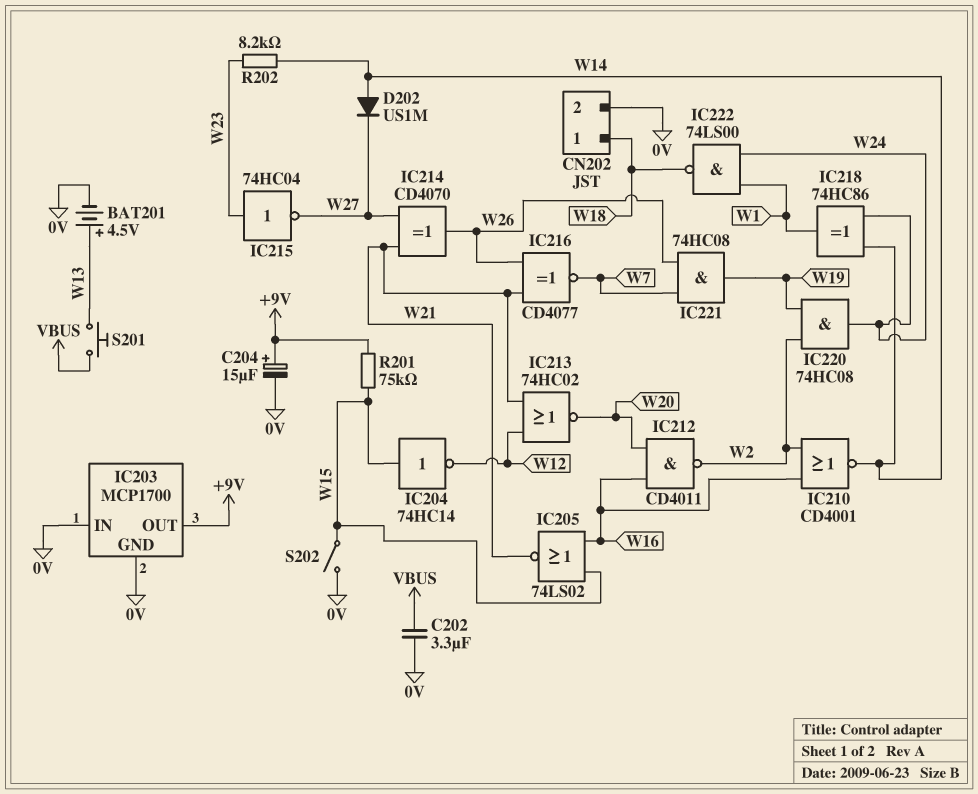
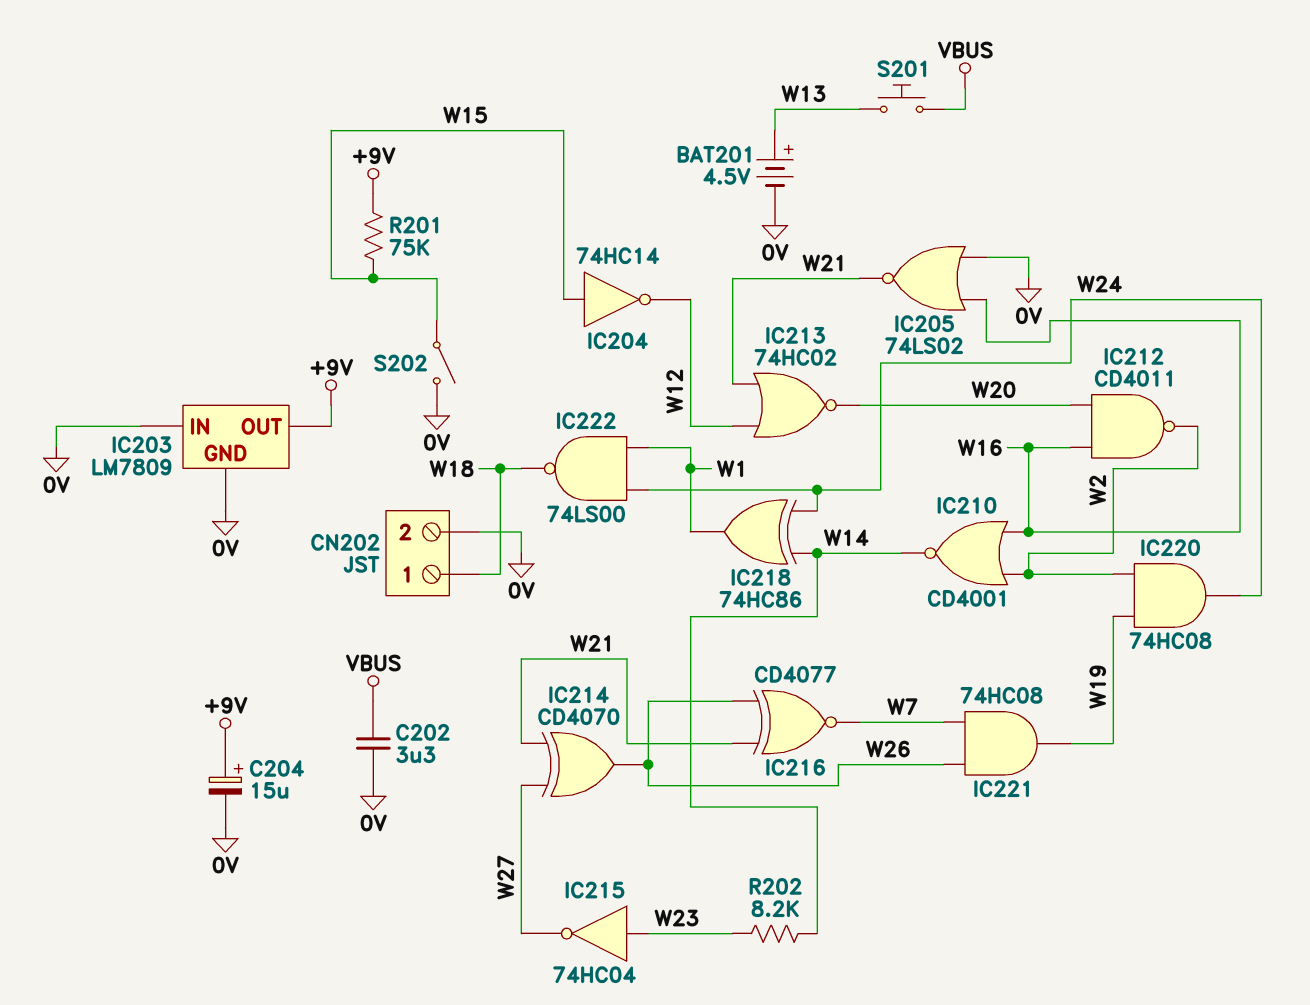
D202: diode US1M (A W14, K W27) -> none
IC203: MCP1700 -> LM7809
IC205: NOR 74LS02 (in W15, in W16, out W21) -> NOR 74LS02 (in 0V, in W16, out W21)

